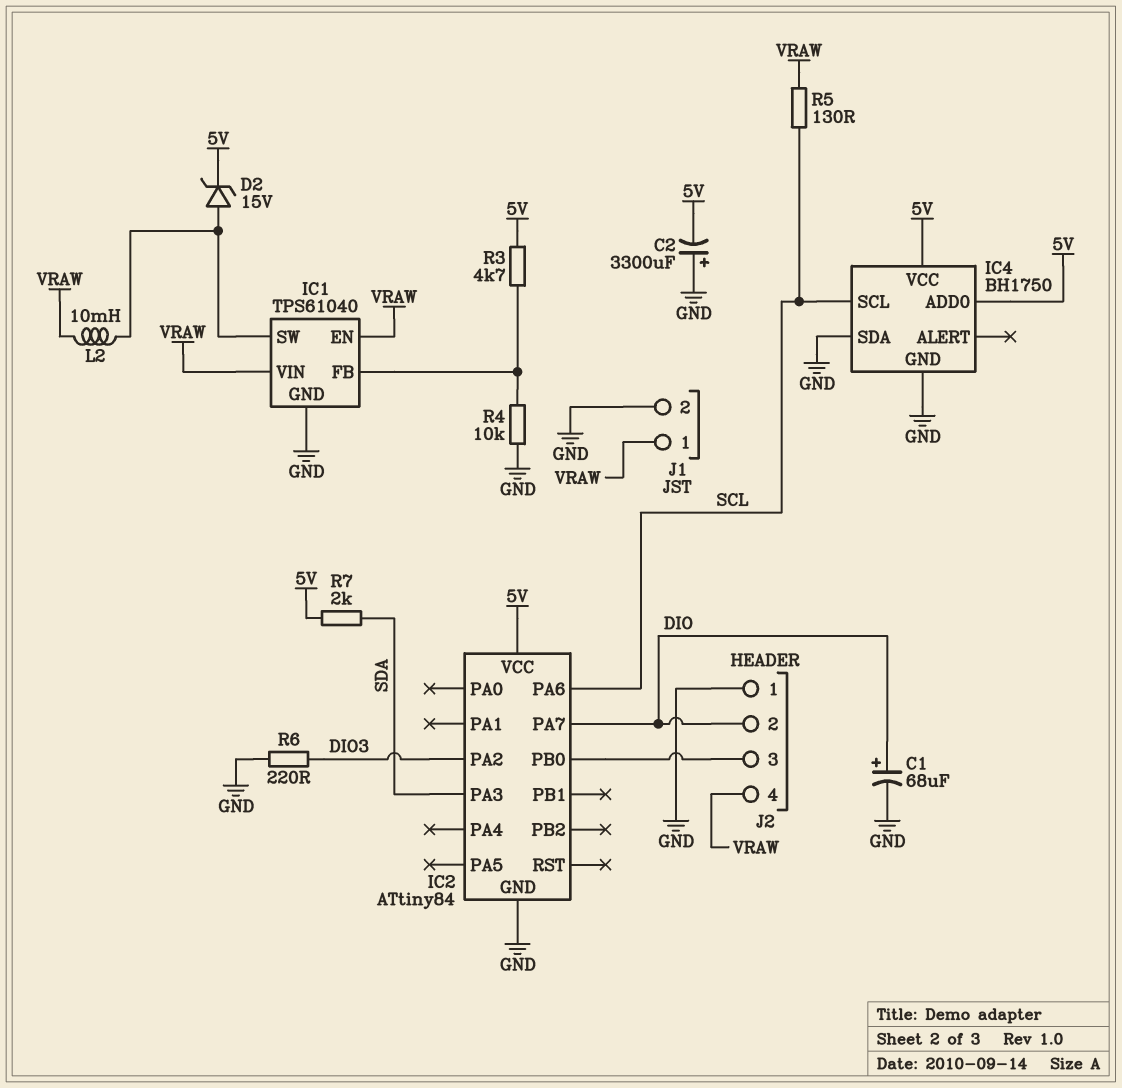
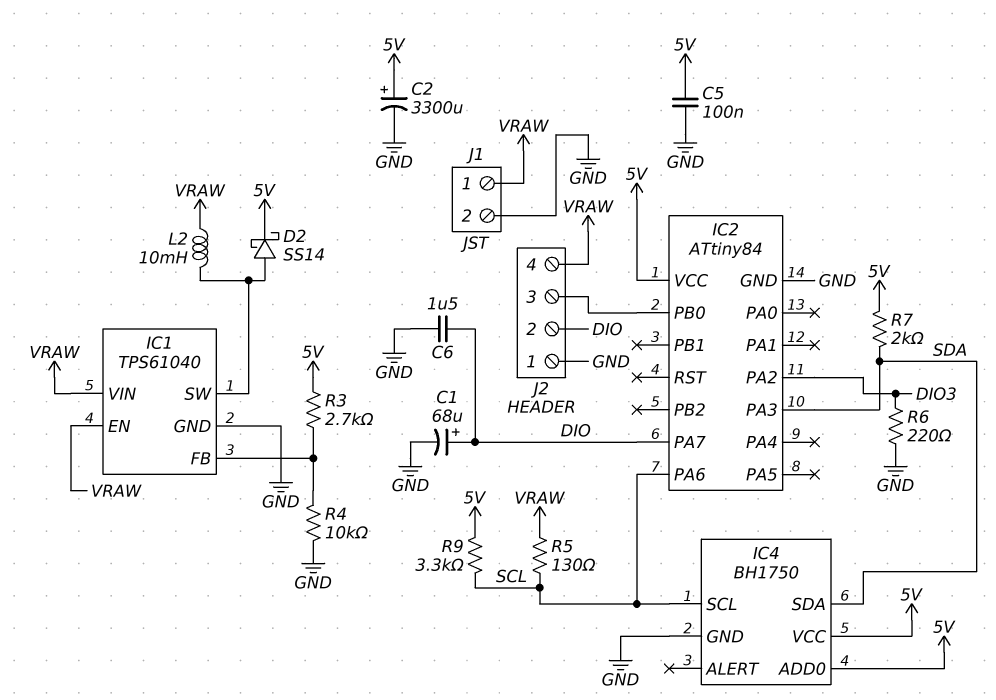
C2: 3300uF (plus GND, minus 5V) -> 3300uF (plus 5V, minus GND)
C5: none -> 100nF (5V, GND)
C6: none -> 1.5uF (DIO, GND)
D2: zener 15V (A IC1/SW, K 5V) -> schottky SS14 (A IC1/SW, K 5V)
IC4 pin SDA: GND -> SDA
R3: 4.7k (5V, IC1/FB) -> 2.7k (5V, IC1/FB)
R9: none -> 3.3k (5V, SCL)

